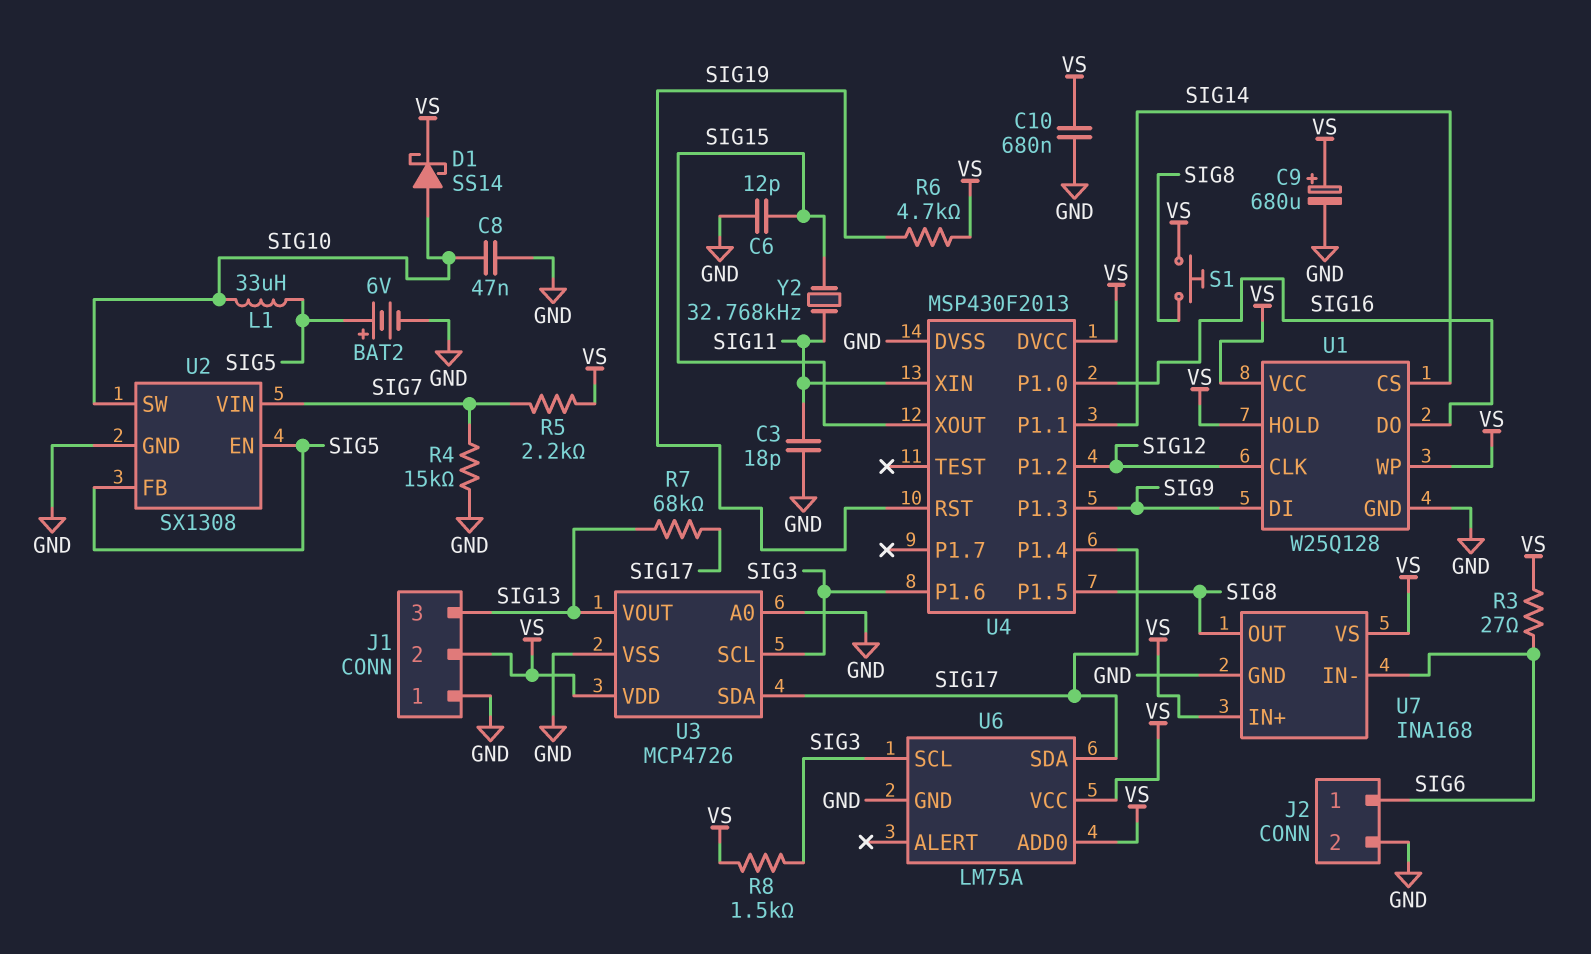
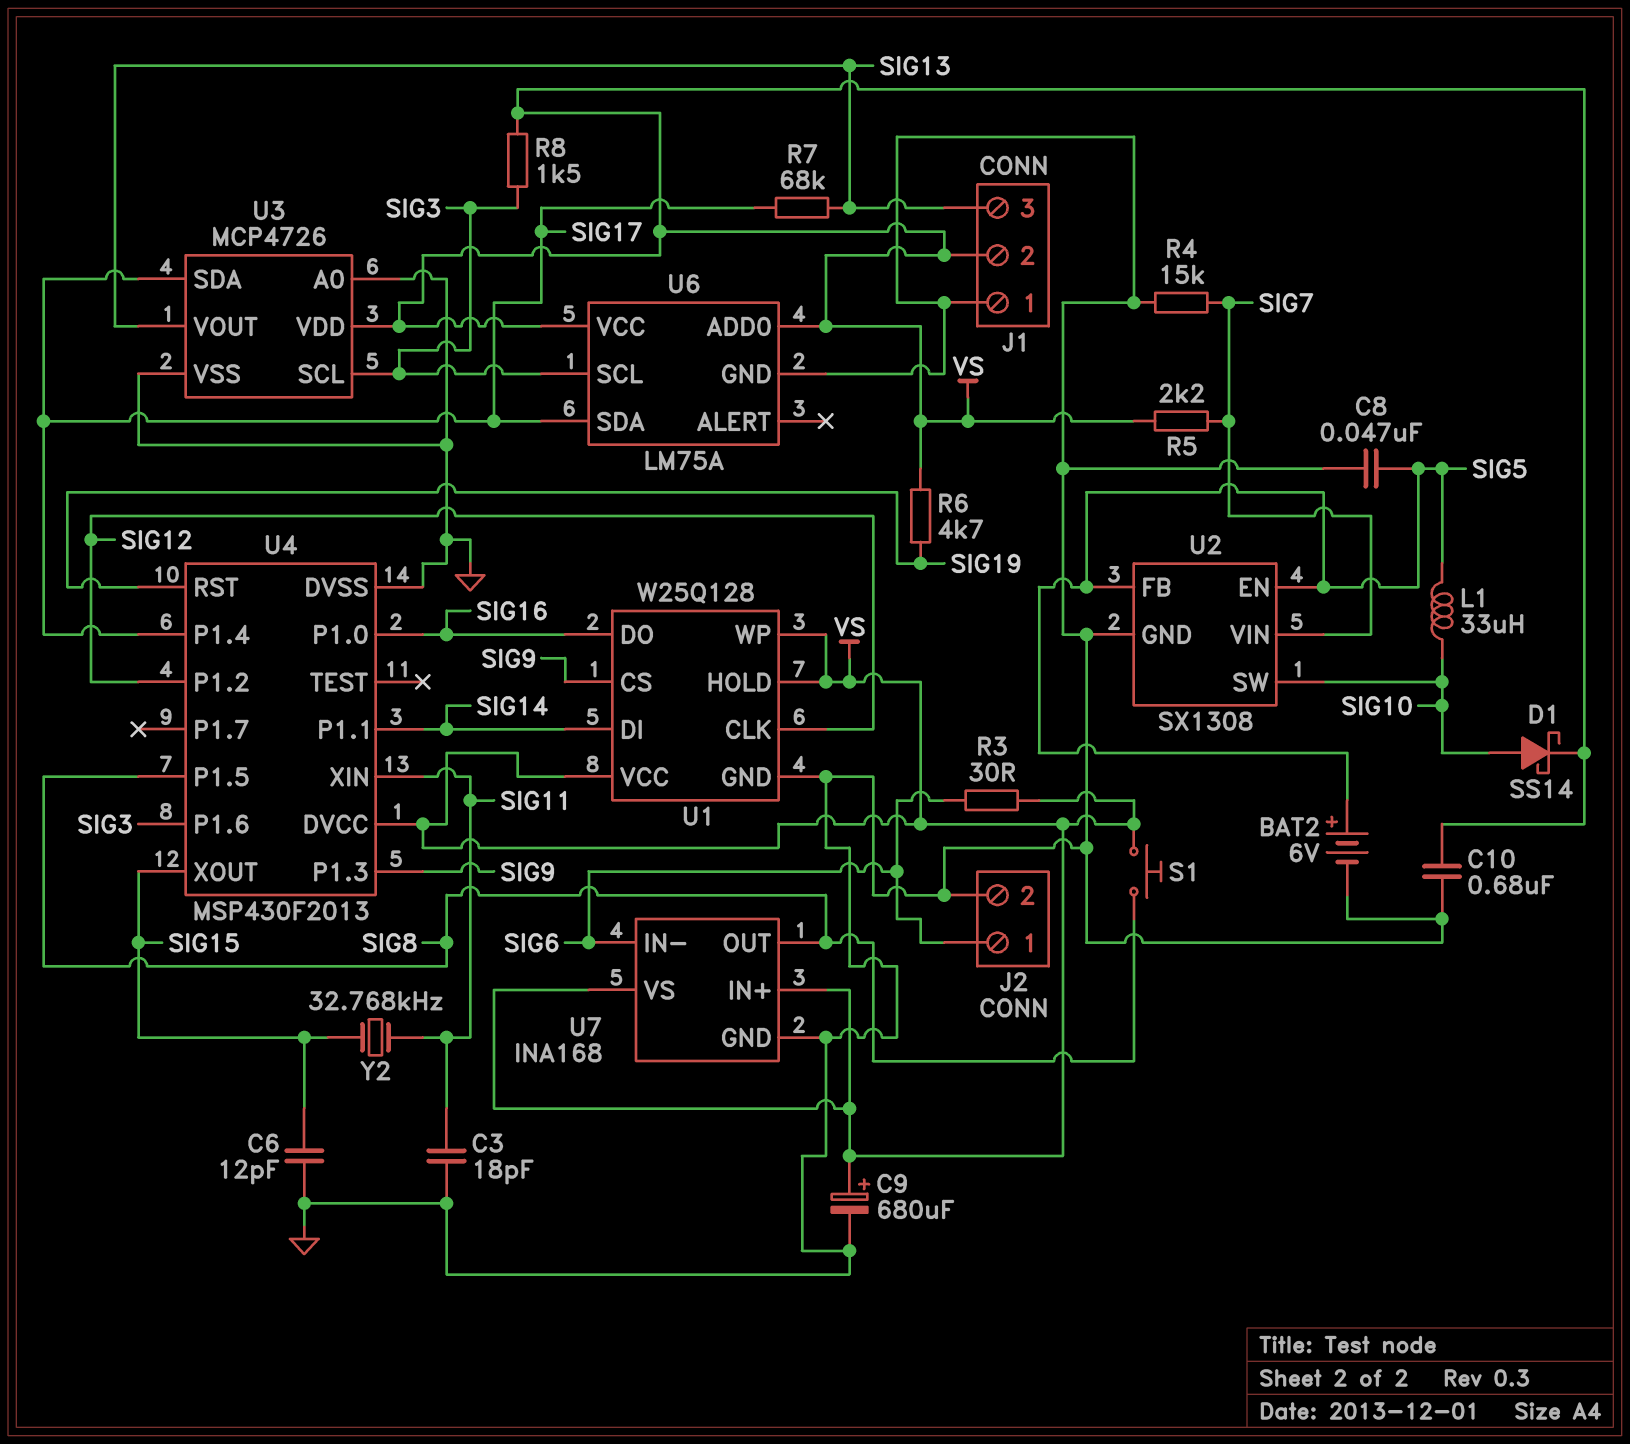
C8: 47nF (GND, SIG10) -> 47nF (GND, SIG5)
R3: 27 (SIG6, VS) -> 30 (SIG6, VS)
U1 pin CS: SIG14 -> SIG9
U1 pin DI: SIG9 -> SIG14

